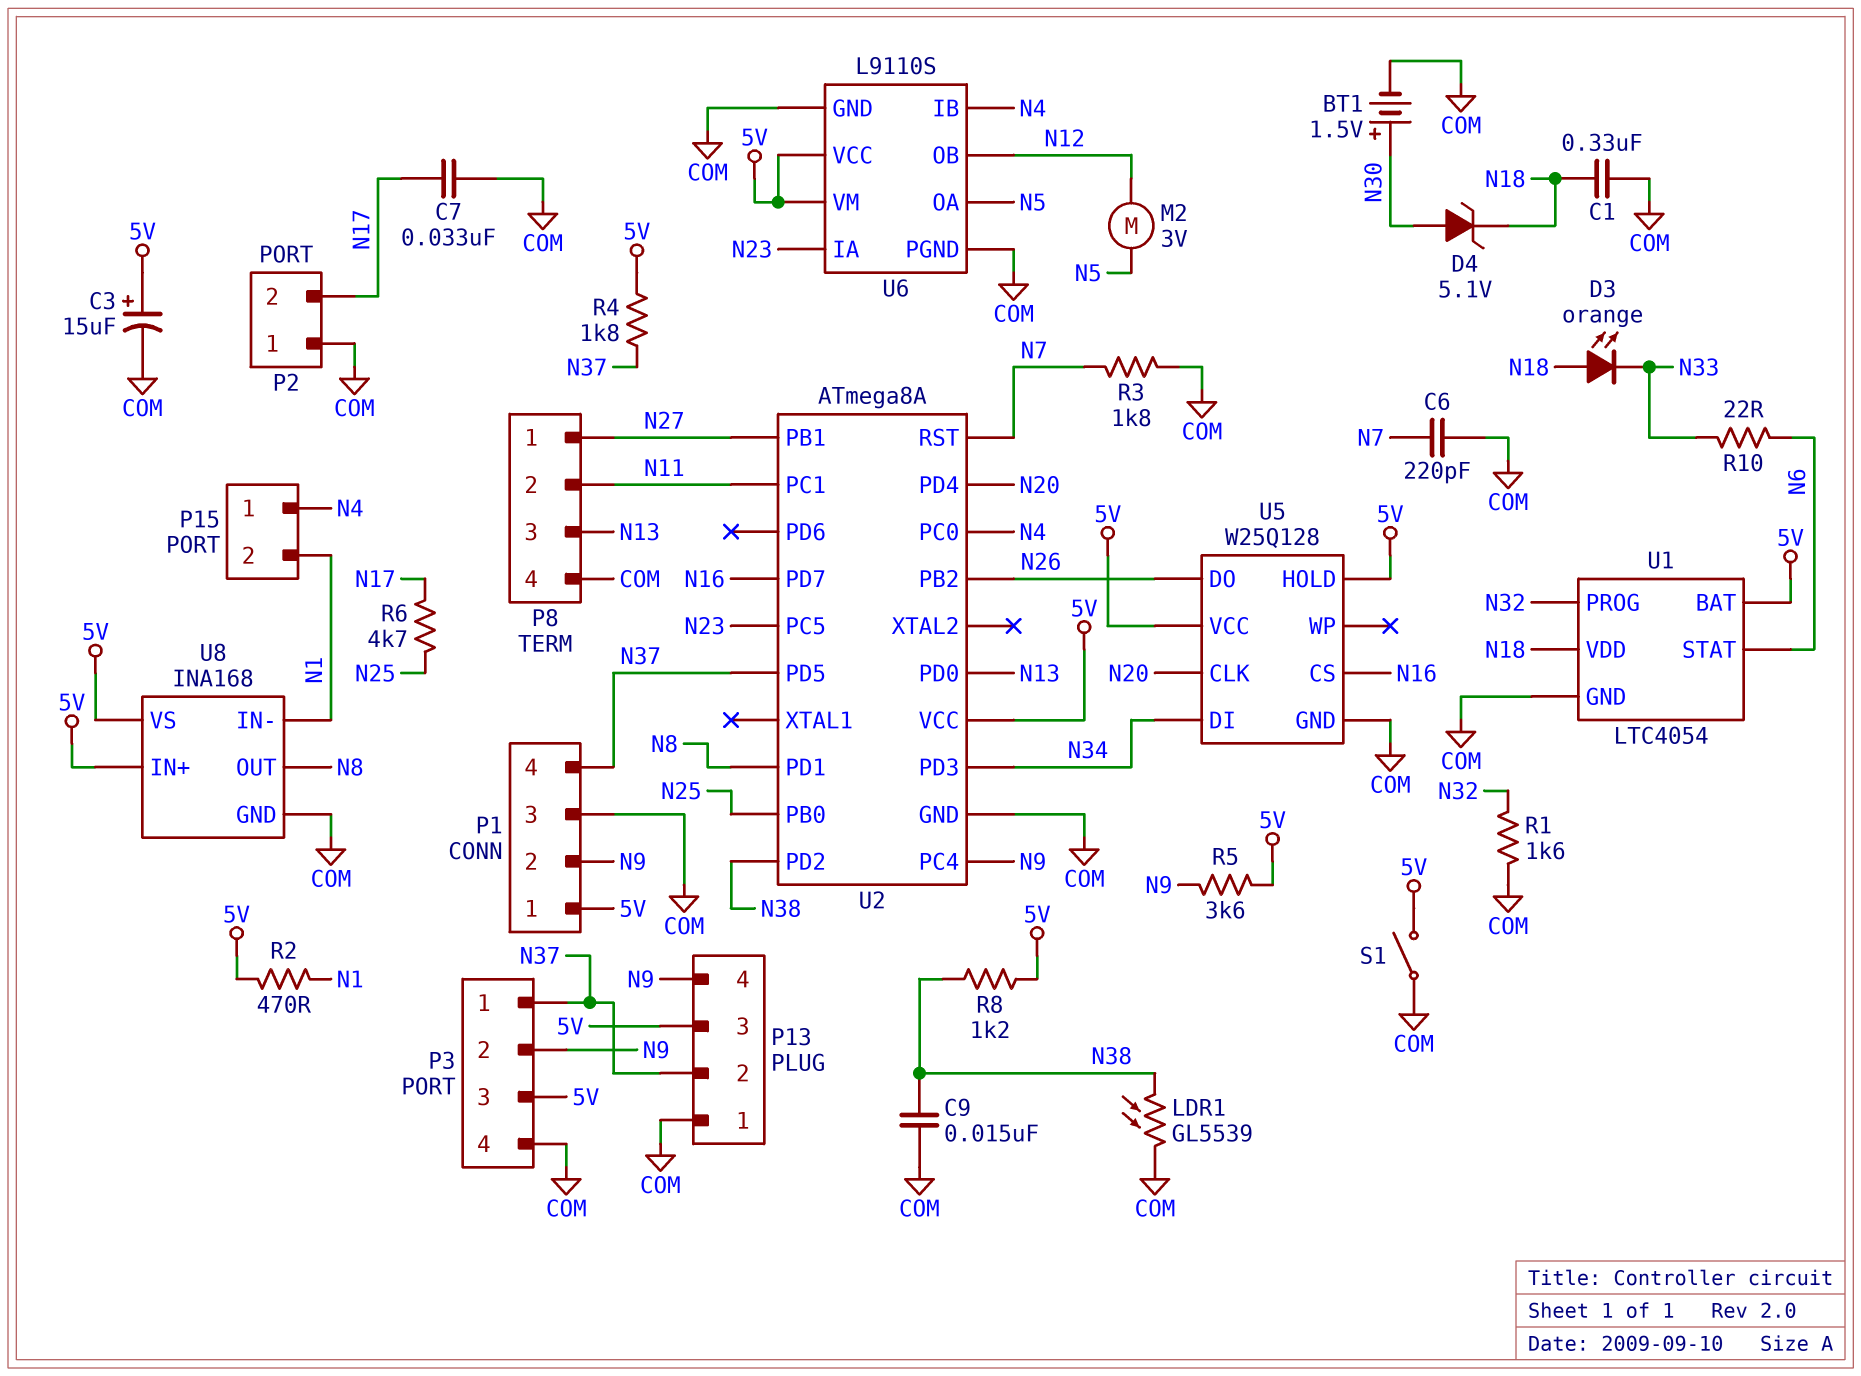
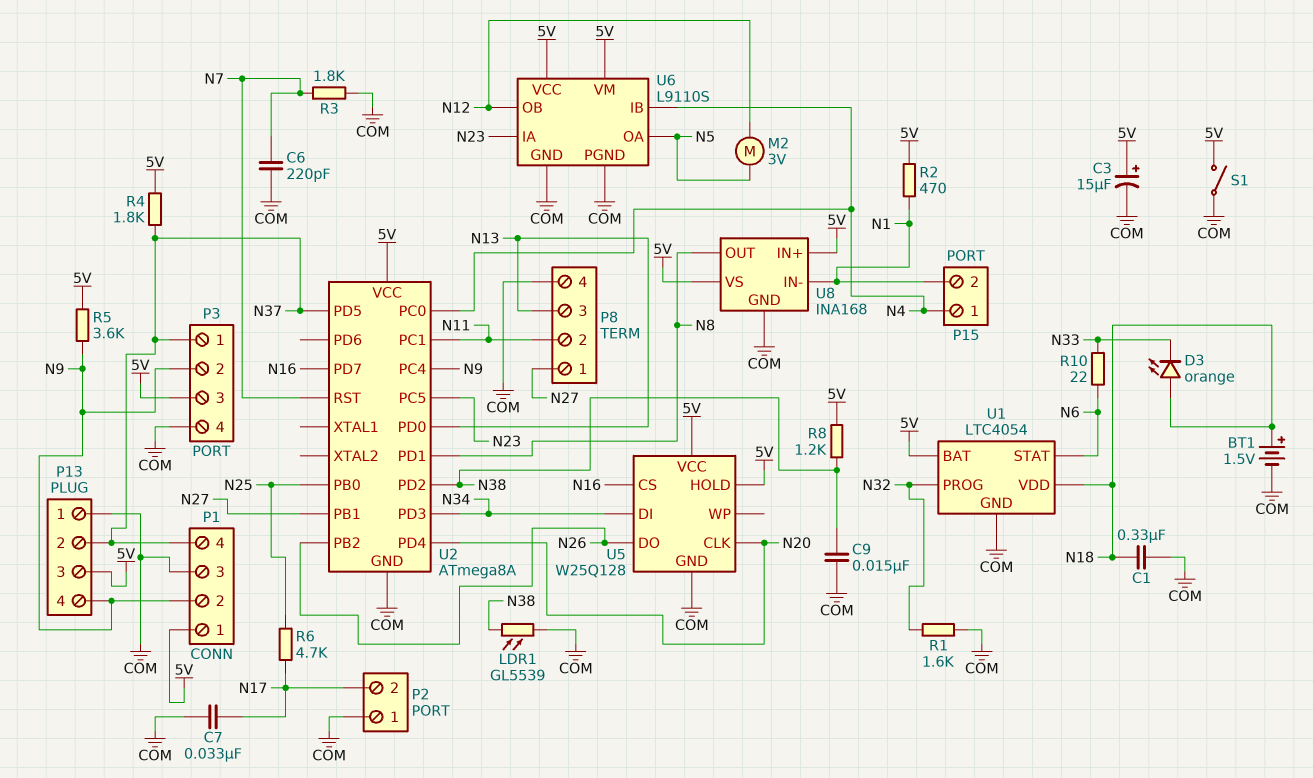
BT1: 1.5V (plus N30, minus COM) -> 1.5V (plus N18, minus COM)
D4: zener 5.1V (A N30, K N18) -> none

